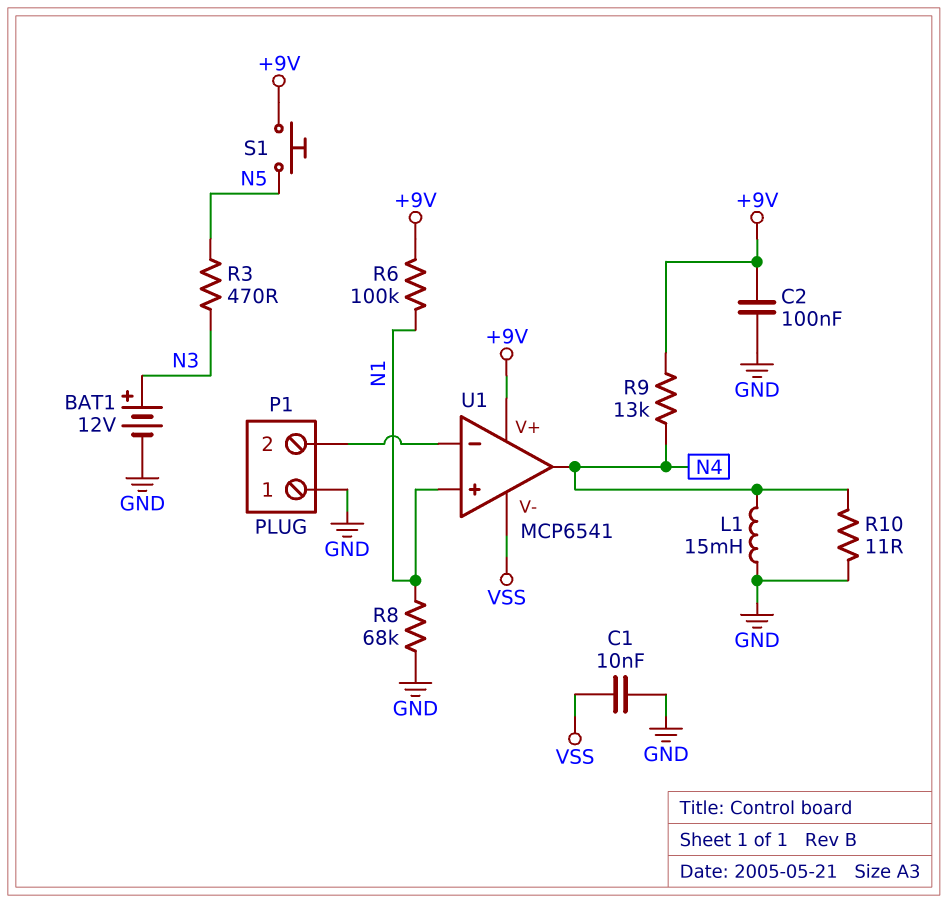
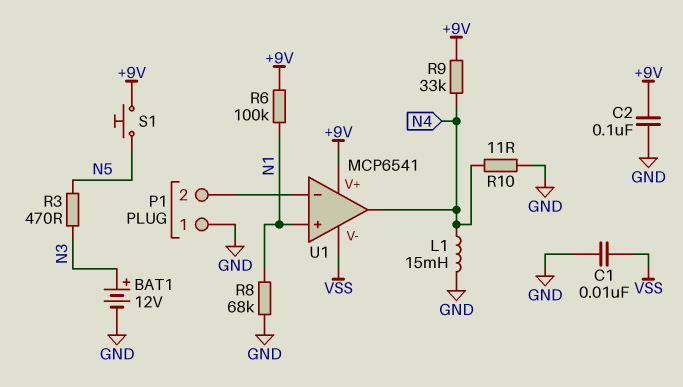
R9: 13k (+9V, N4) -> 33k (+9V, N4)

